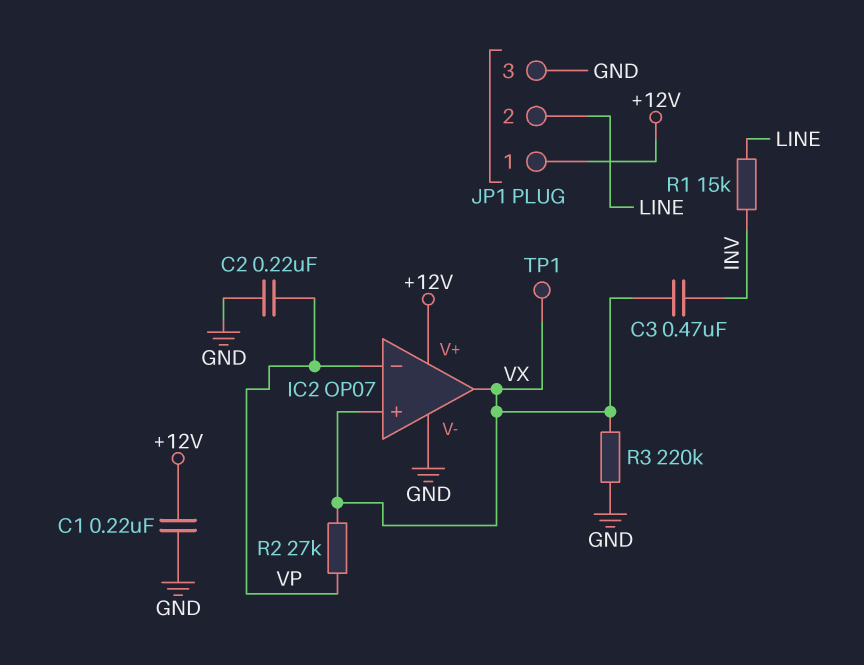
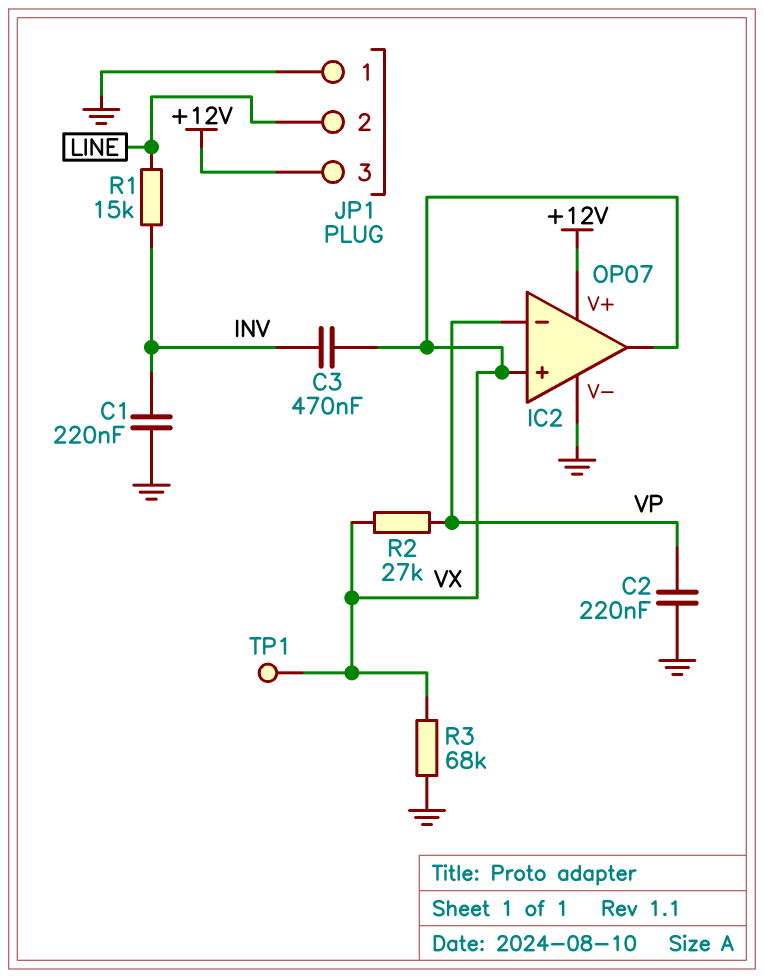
C1: 220nF (+12V, GND) -> 220nF (GND, INV)
JP1 pin 1: +12V -> GND
JP1 pin 3: GND -> +12V
R3: 220k (GND, VX) -> 68k (GND, VX)

